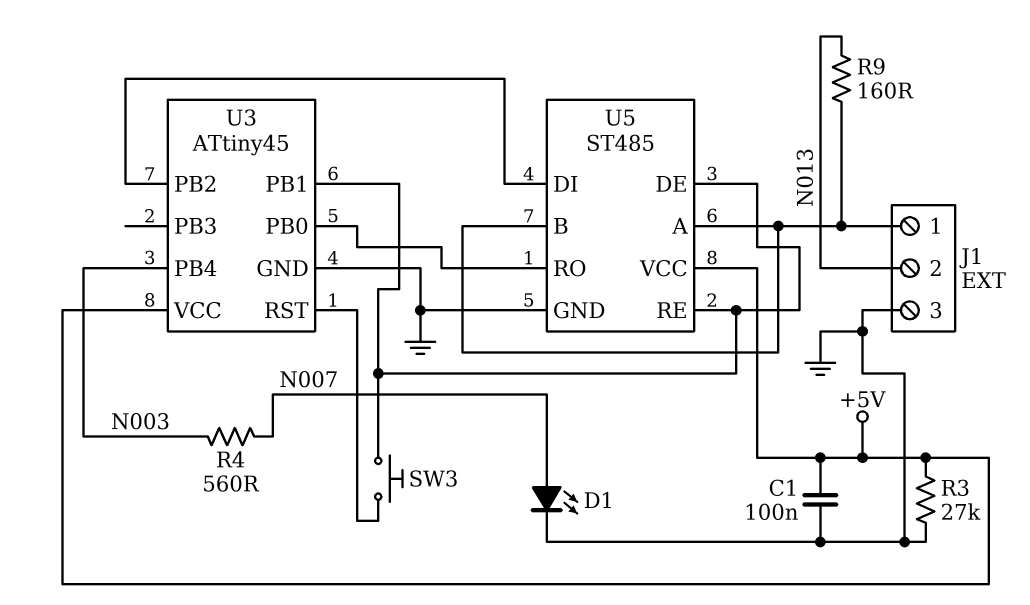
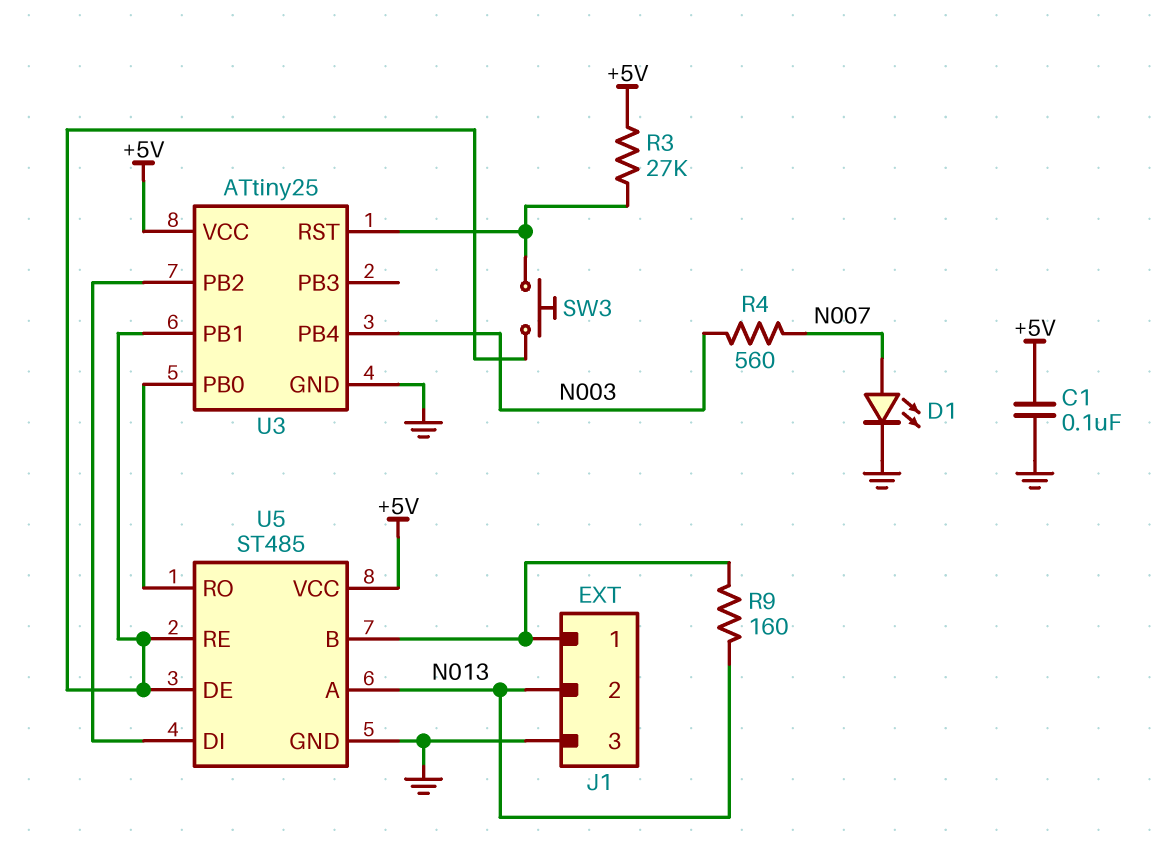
R3: 27k (+5V, GND) -> 27k (+5V, U3/RST)
U3: ATtiny45 -> ATtiny25
U5 pin A: J1/1 -> N013

